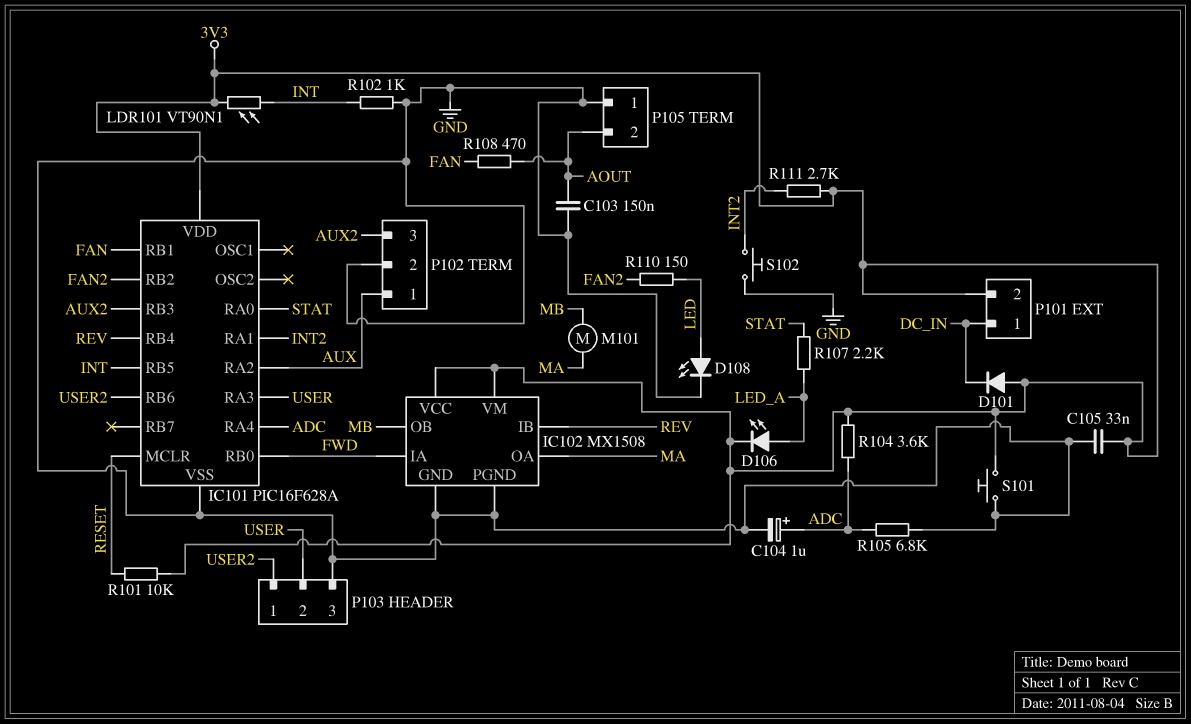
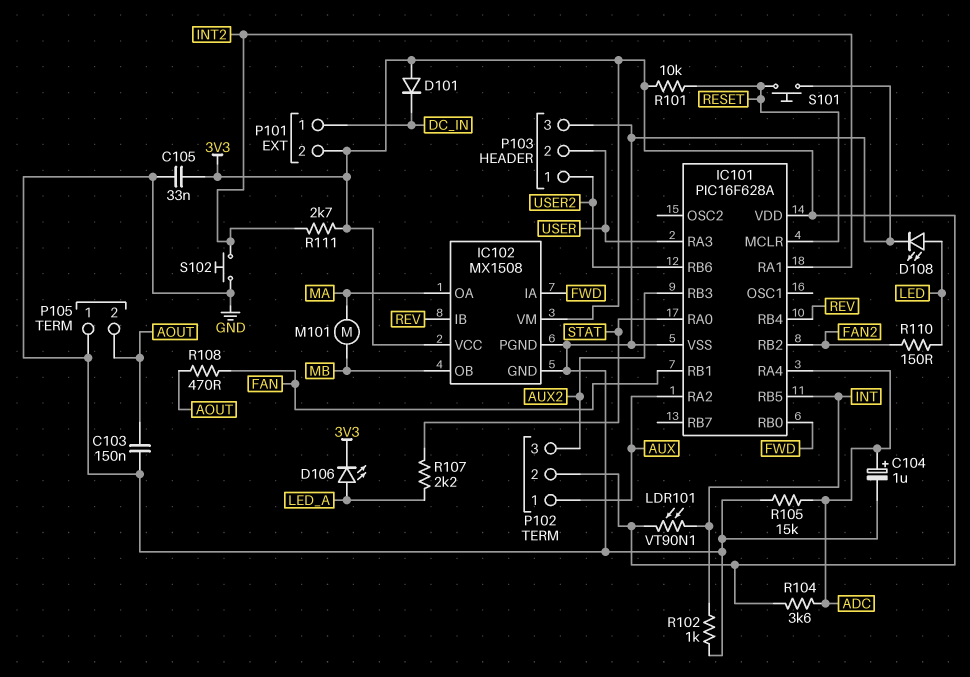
P102 pin 2: GND -> 3V3
R105: 6.8k (ADC, GND) -> 15k (ADC, GND)
S101: button (3V3, GND) -> button (GND, RESET)

